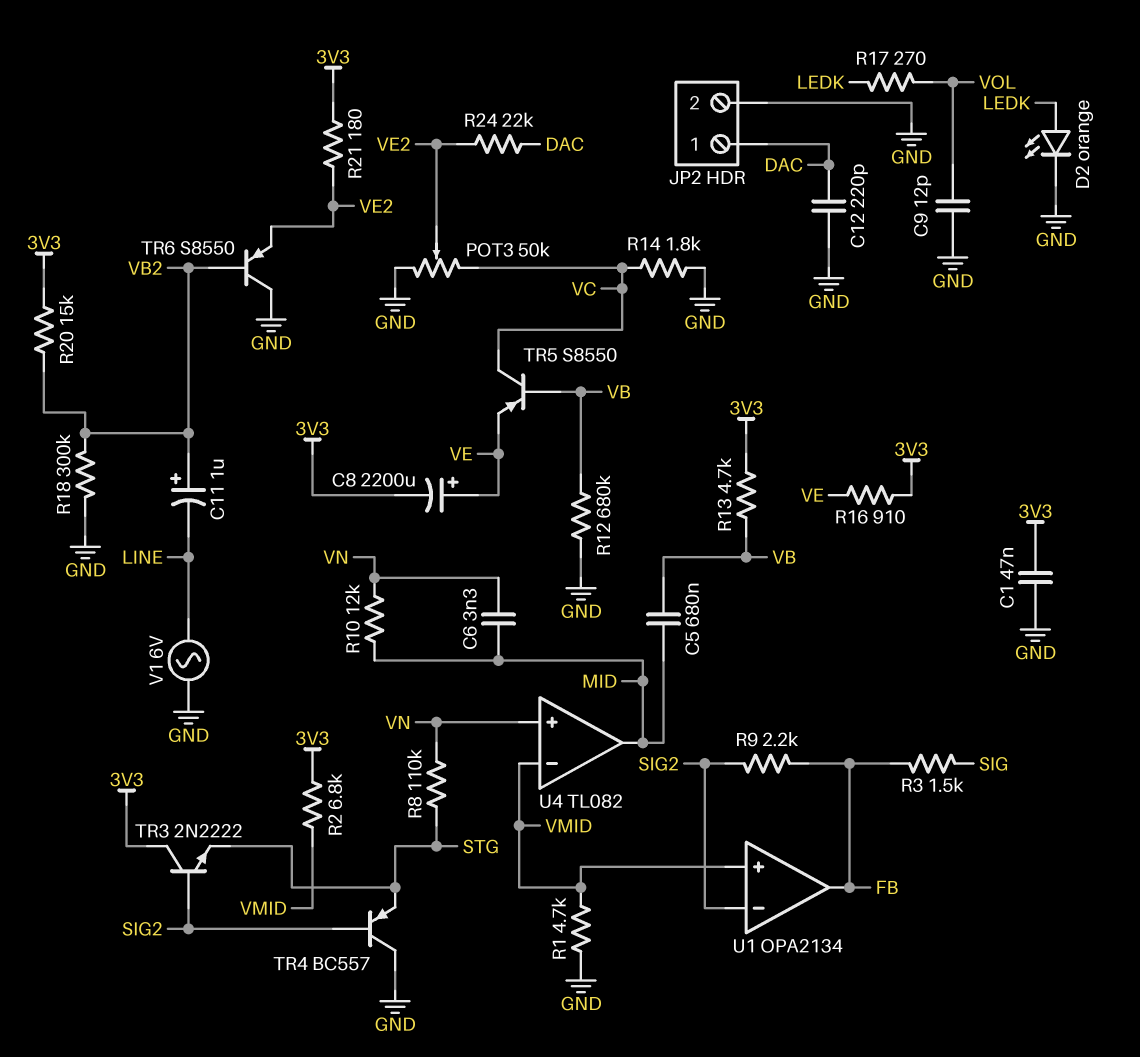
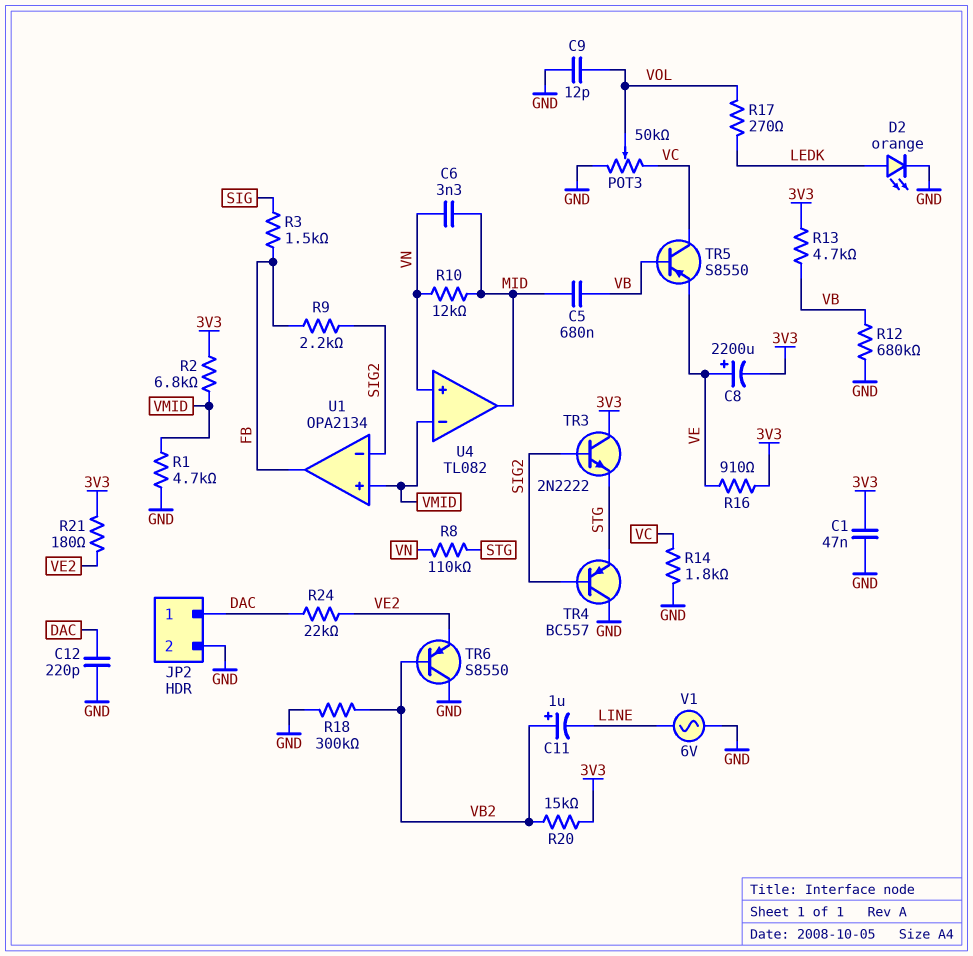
POT3: 50k (GND, VC, wiper VE2) -> 50k (GND, VC, wiper VOL)

